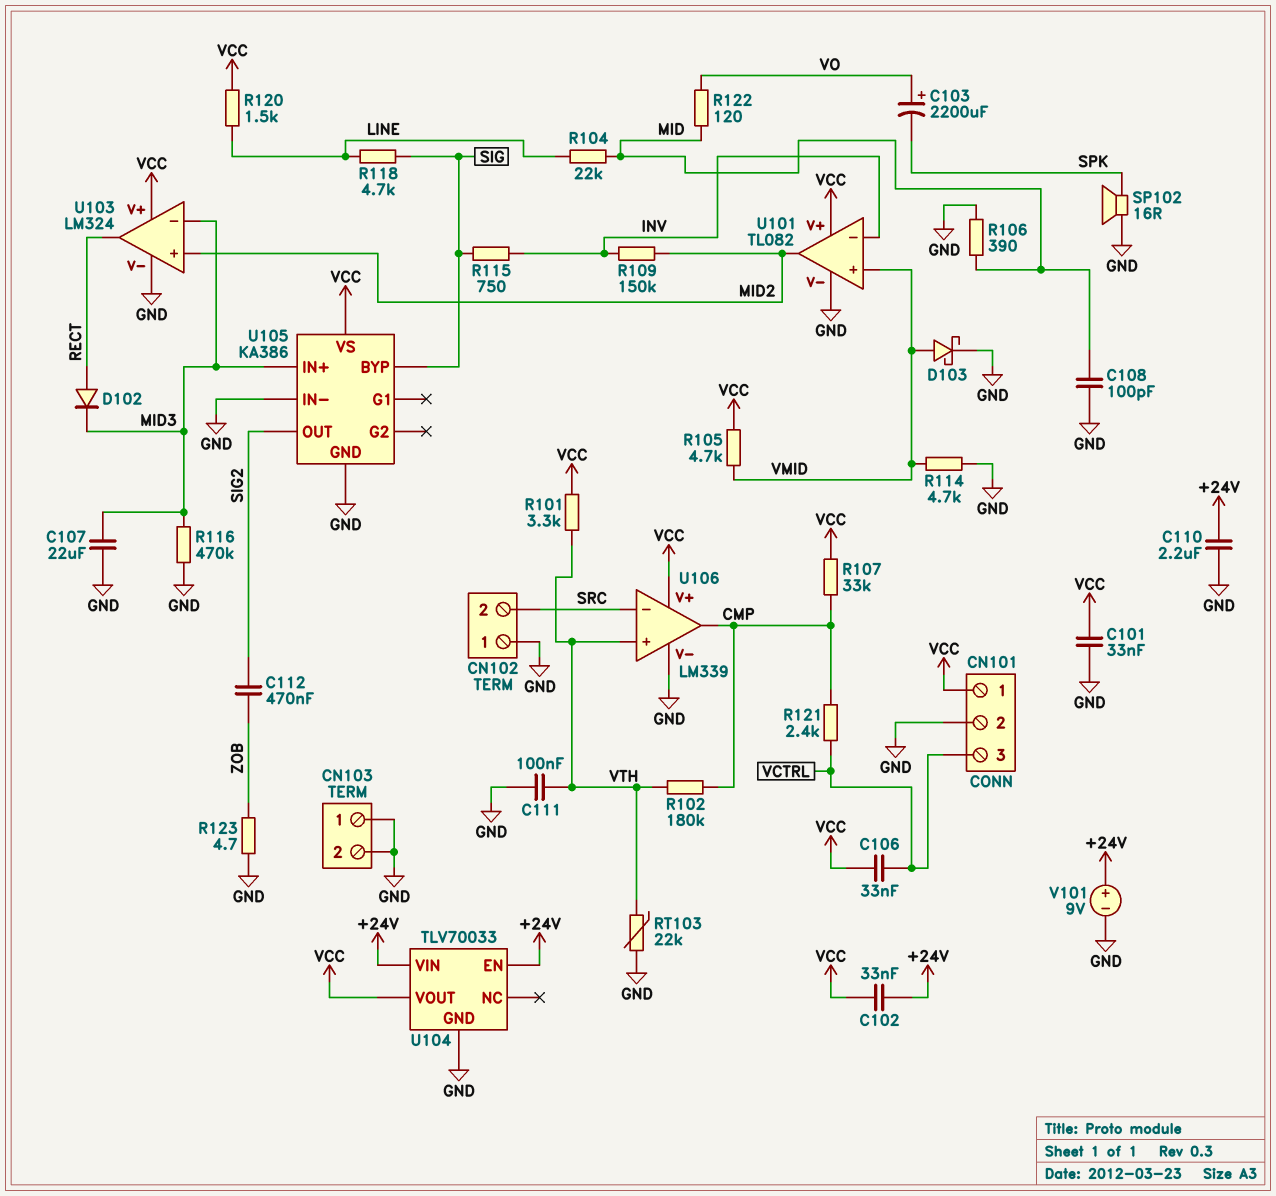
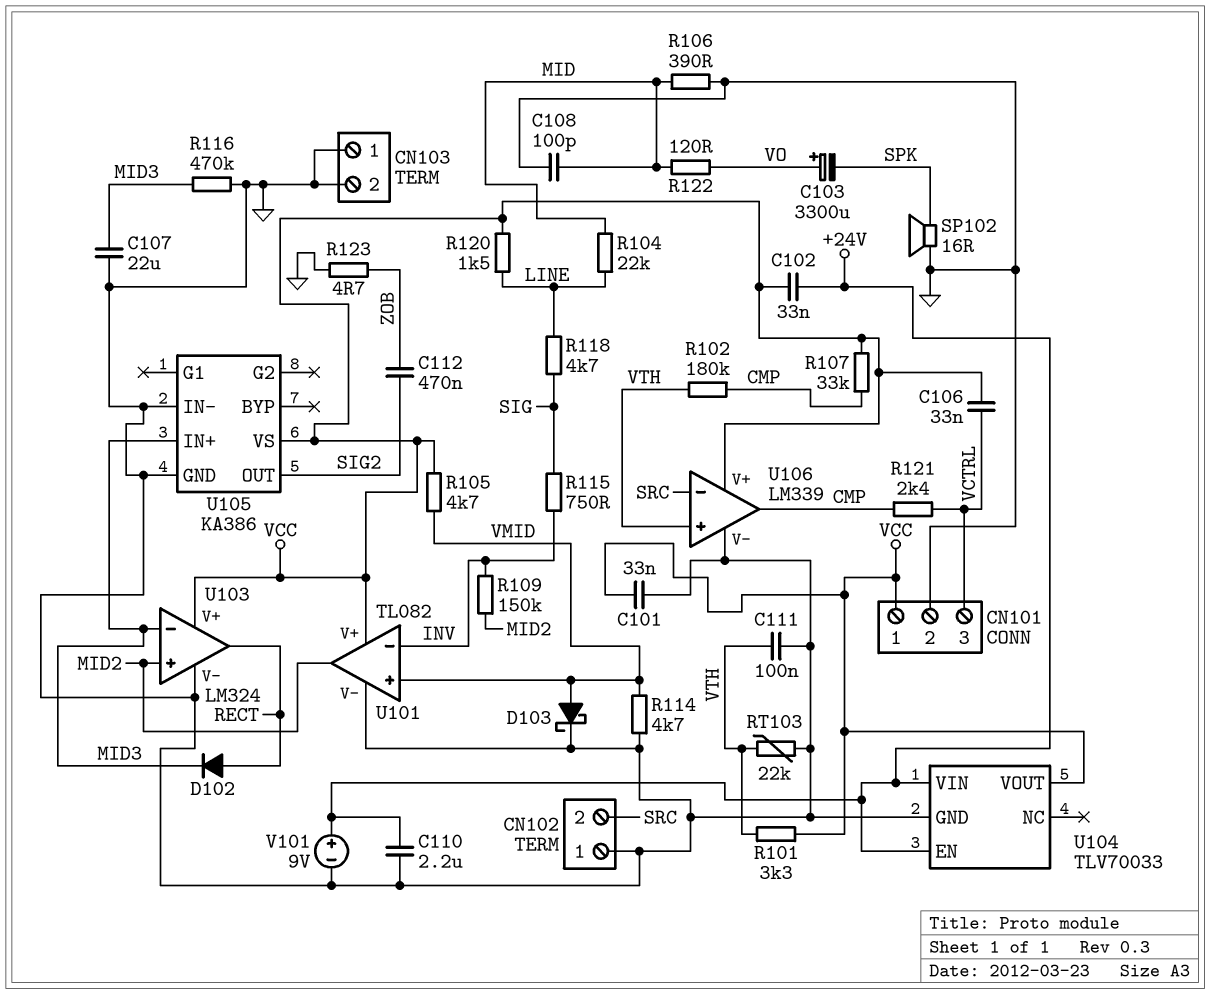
C103: 2200uF (plus VO, minus SPK) -> 3300uF (plus VO, minus SPK)
U105 pin BYP: SIG -> none

